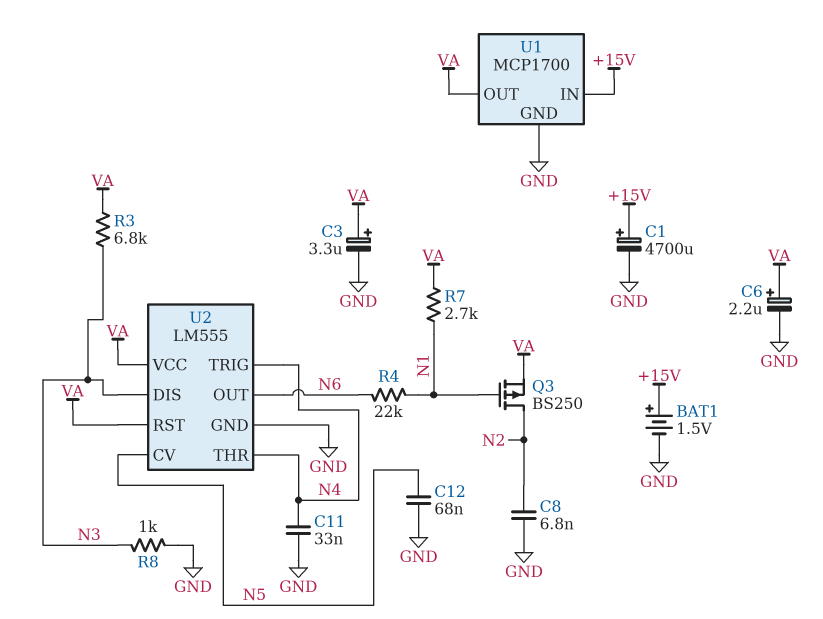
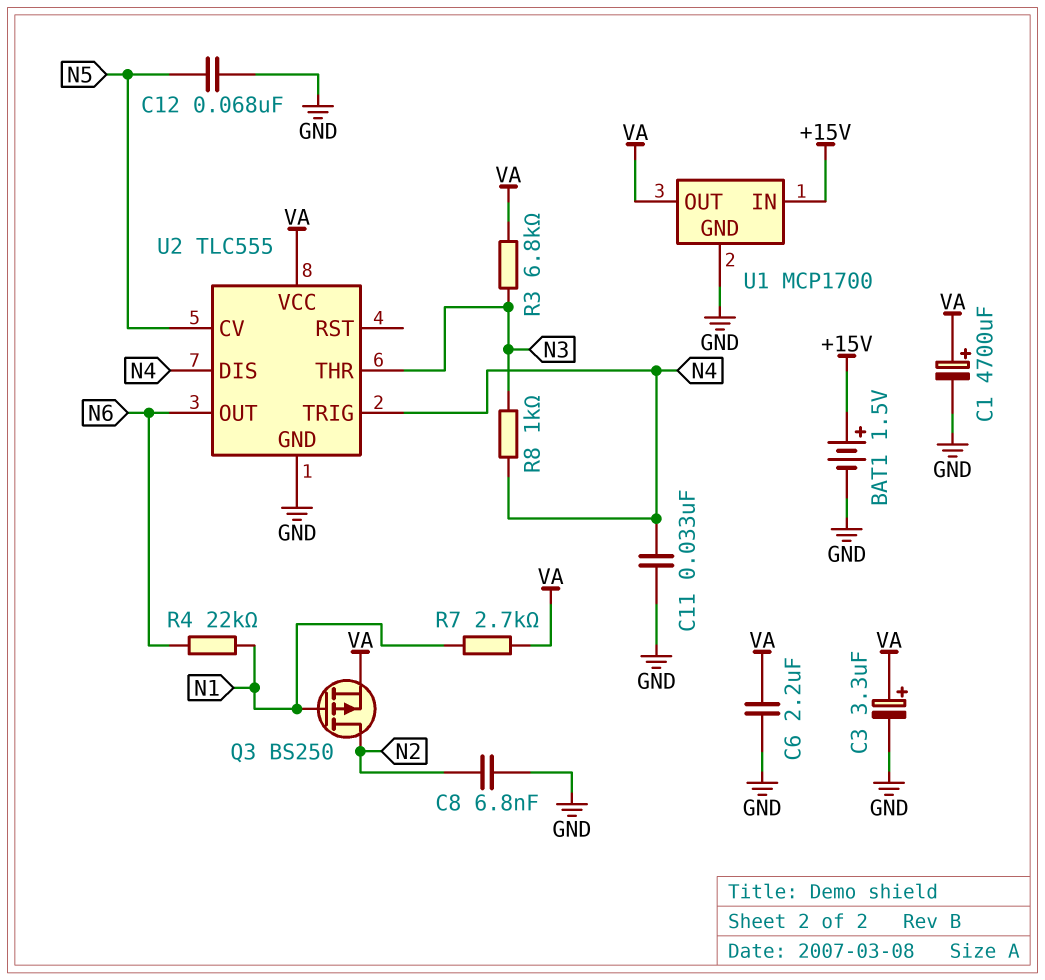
C1: 4700uF (plus +15V, minus GND) -> 4700uF (plus VA, minus GND)
C6: 2.2uF (plus VA, minus GND) -> 2.2uF (GND, VA)
R8: 1k (GND, N3) -> 1k (N3, N4)
U2: LM555 -> TLC555
U2 pin DIS: N3 -> N4
U2 pin RST: VA -> none
U2 pin THR: N4 -> N3

